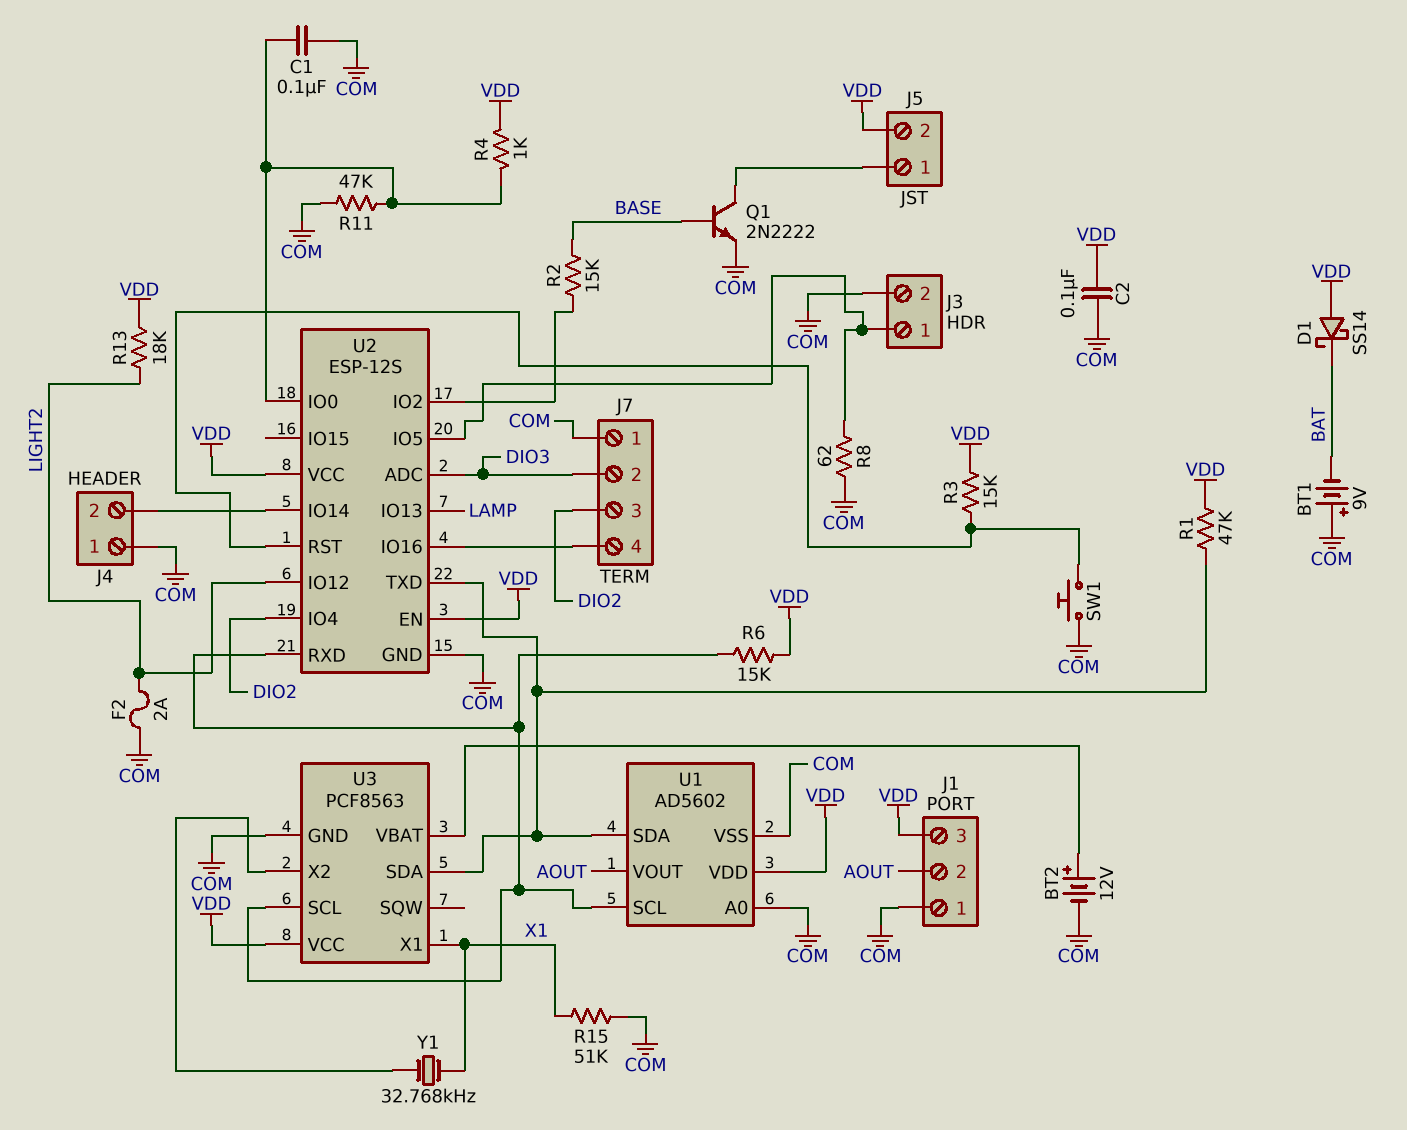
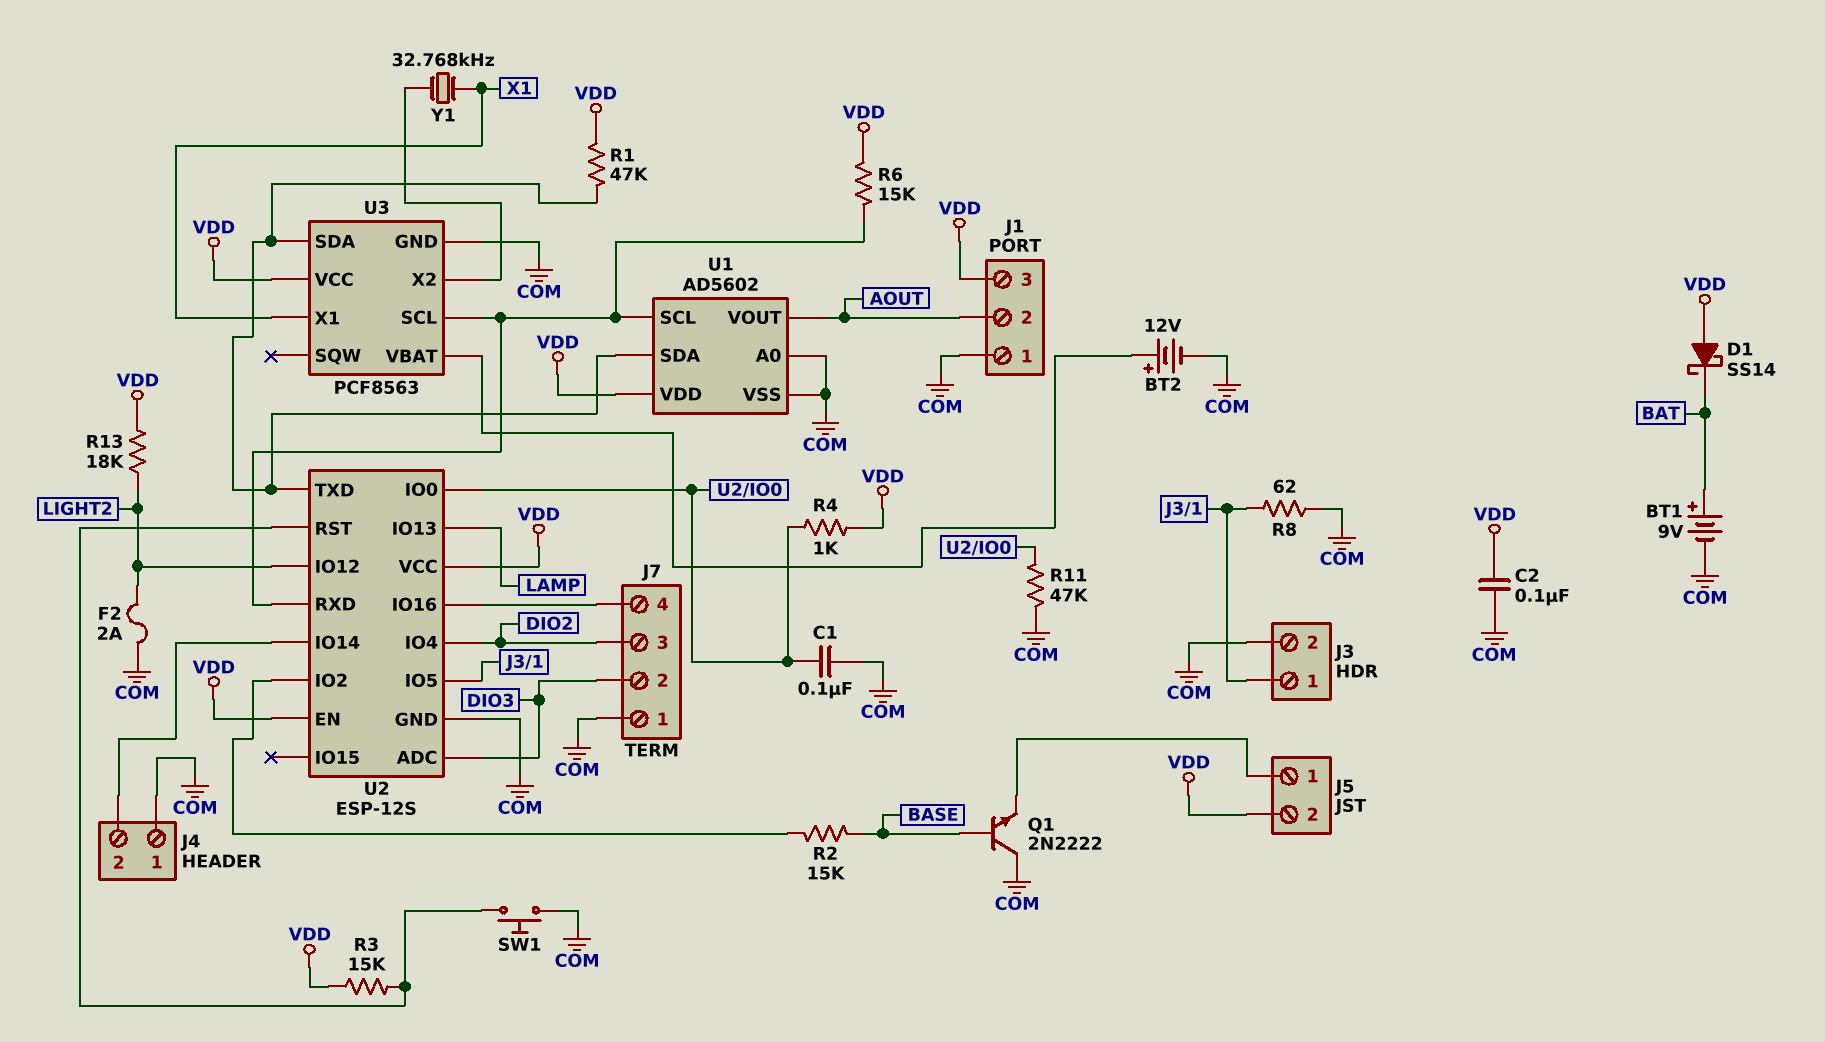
BT1: 9V (plus COM, minus BAT) -> 9V (plus BAT, minus COM)
Q1: NPN 2N2222 (B BASE, C J5/1, E COM) -> NPN 2N2222 (B BASE, C COM, E J5/1)
R15: 51k (COM, X1) -> none

